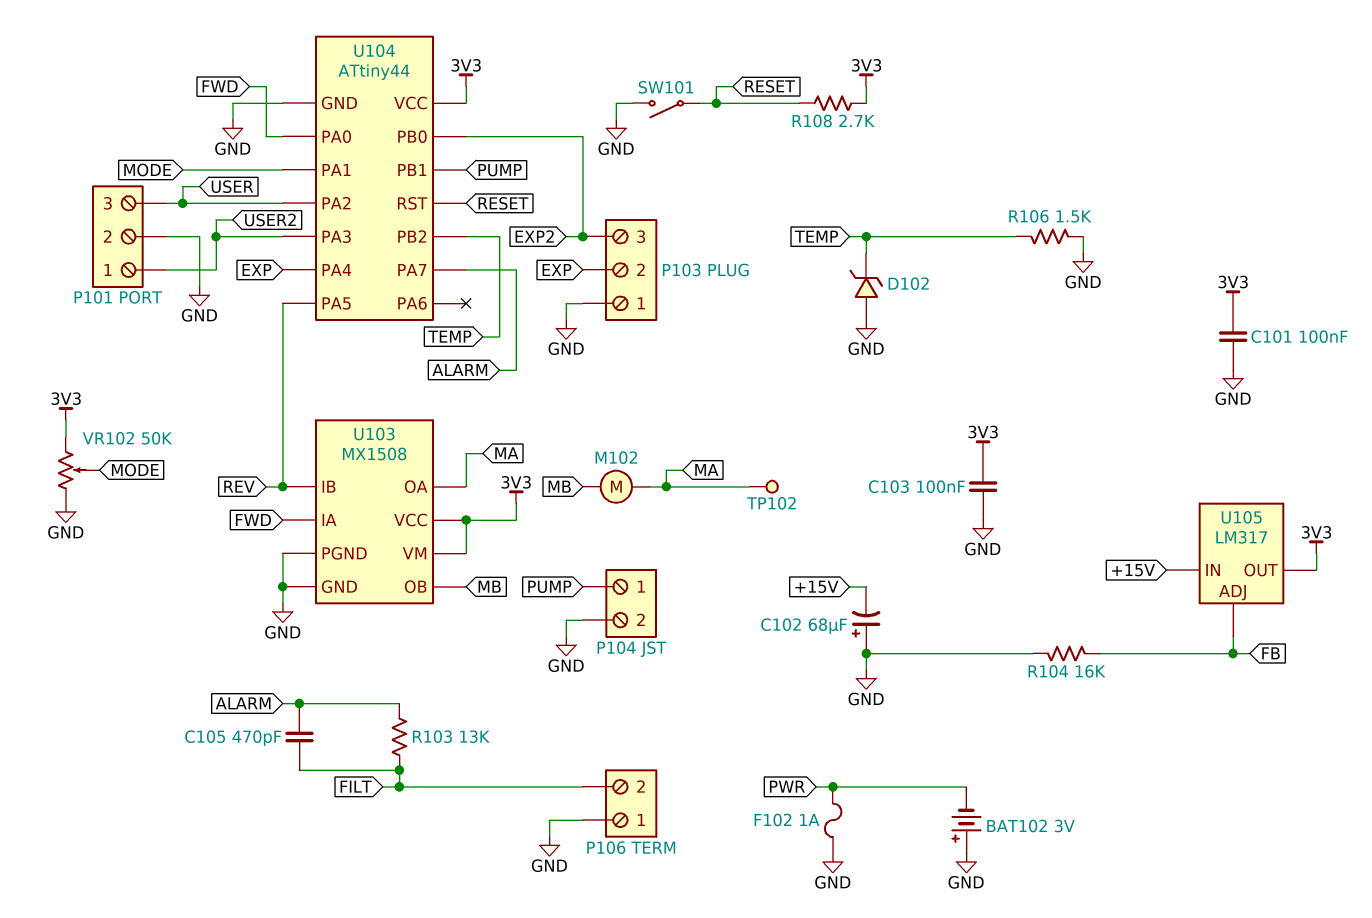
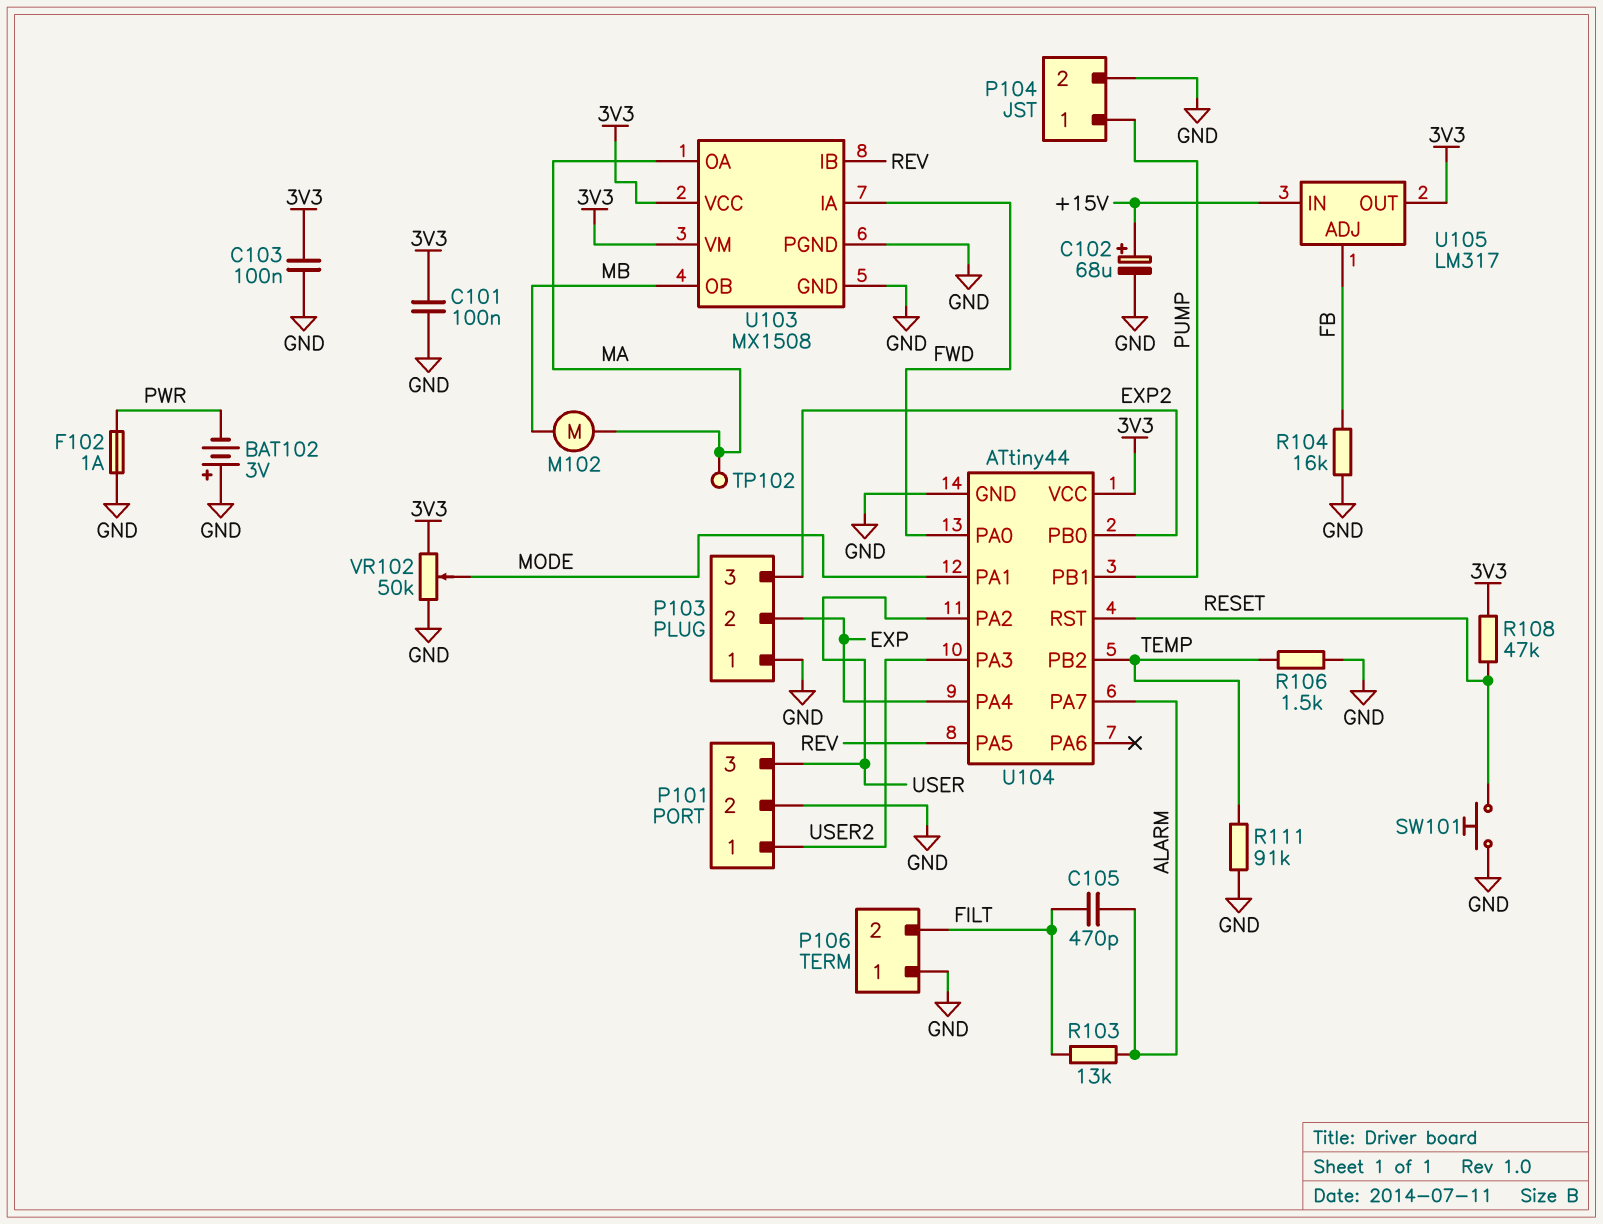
C102: 68uF (plus GND, minus +15V) -> 68uF (plus +15V, minus GND)
D102: zener (A GND, K TEMP) -> none
R108: 2.7k (3V3, RESET) -> 47k (3V3, RESET)
R111: none -> 91k (GND, TEMP)
SW101: switch (GND, RESET) -> button (GND, RESET)

